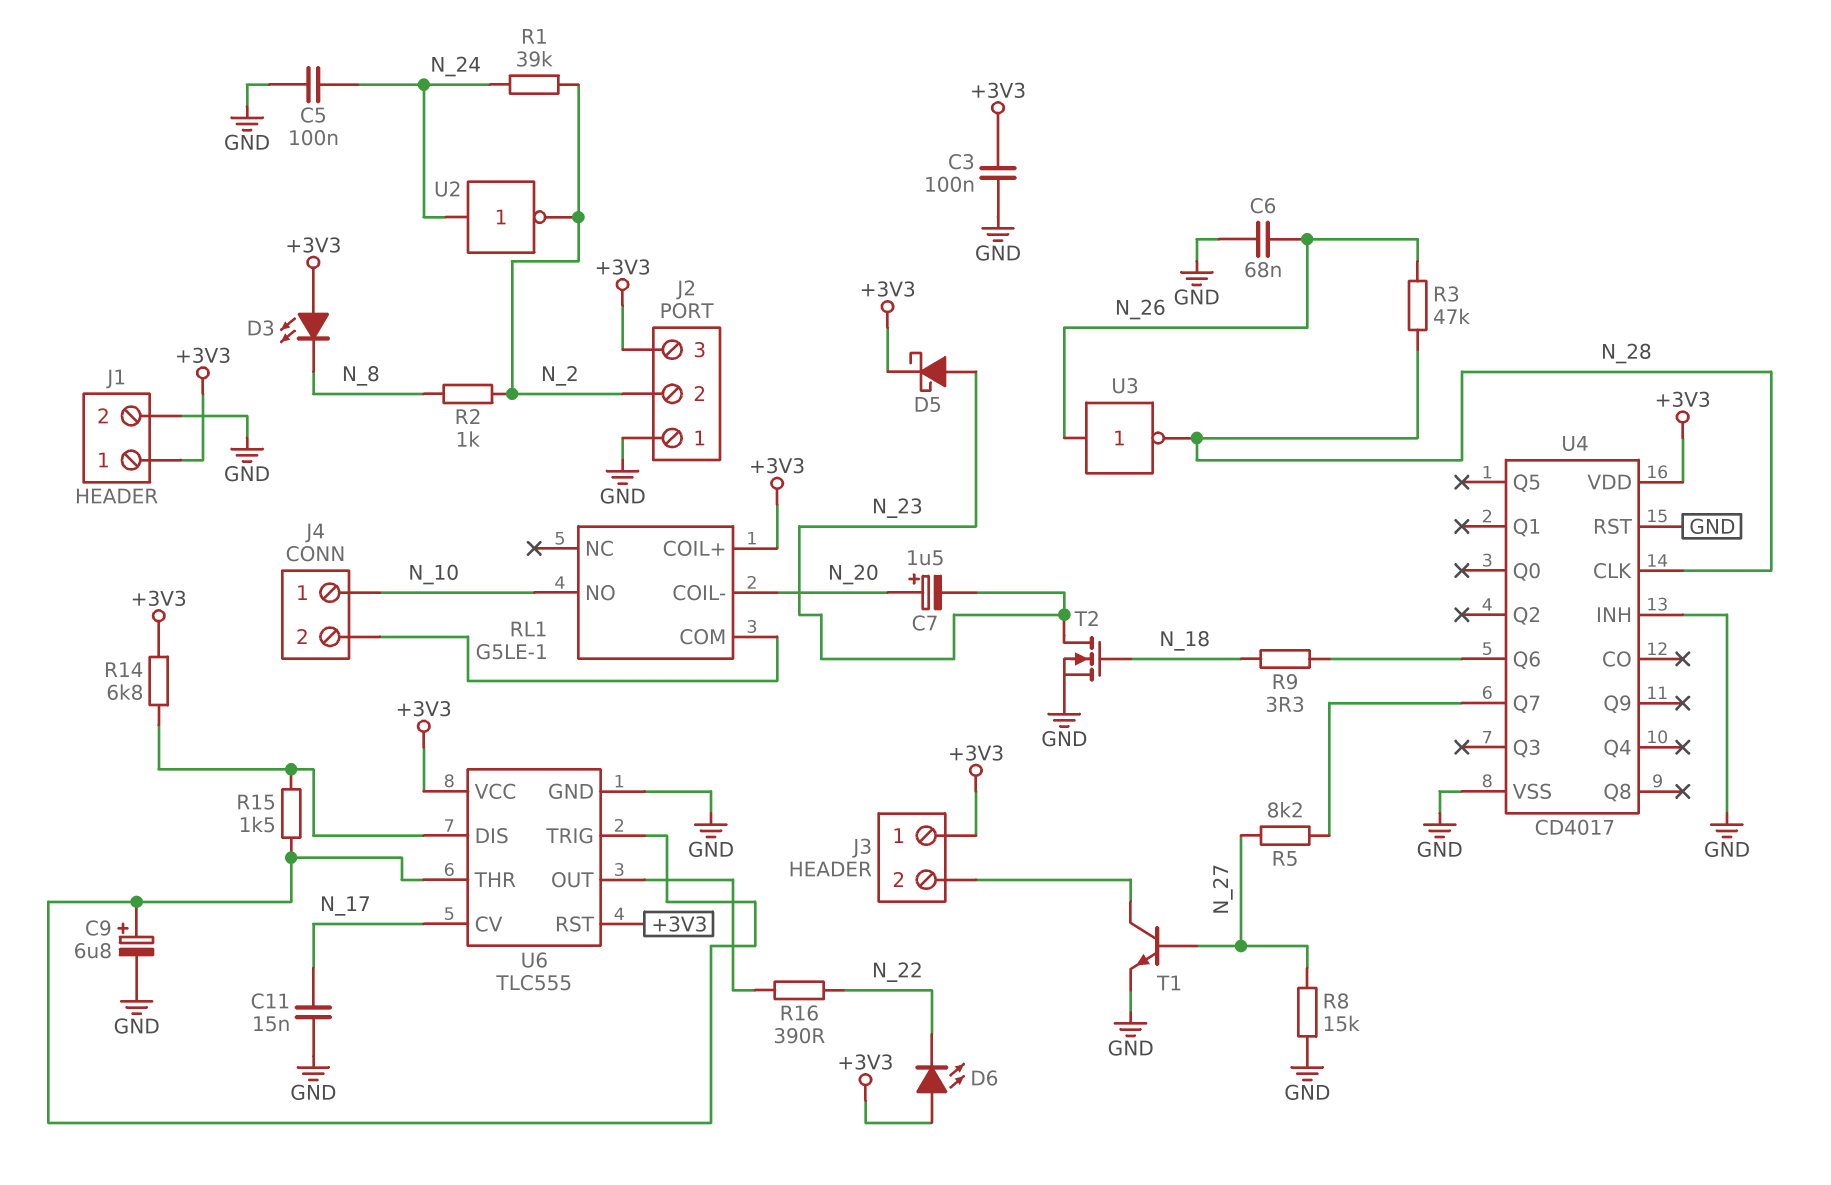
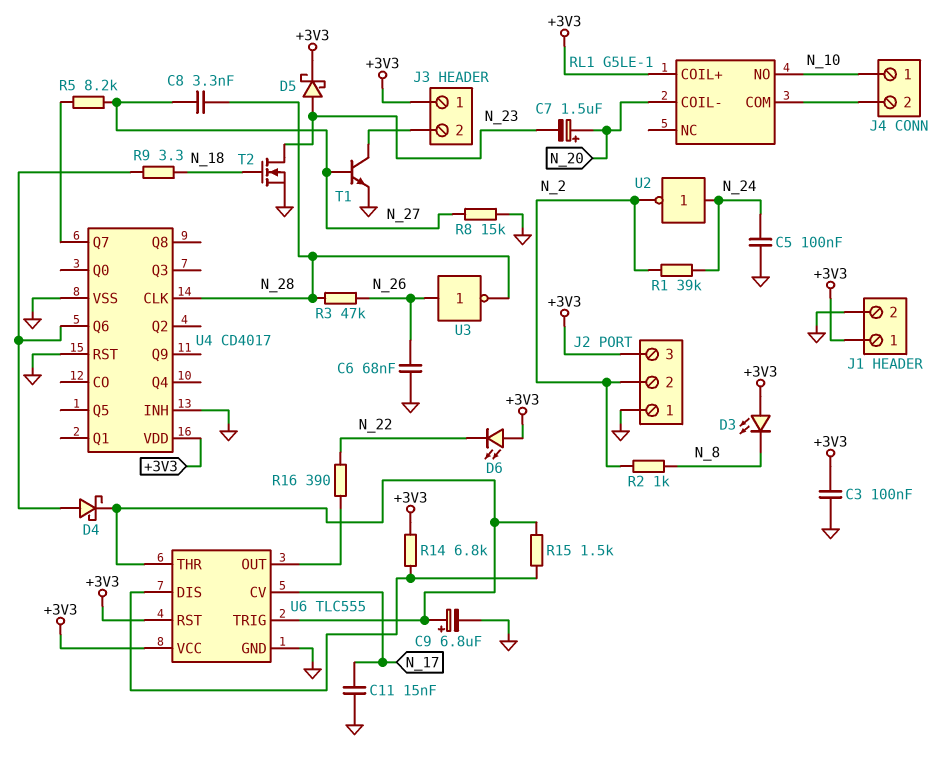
C8: none -> 3.3nF (N_27, N_28)
D4: none -> schottky (A U4/Q6, K U6/THR)

